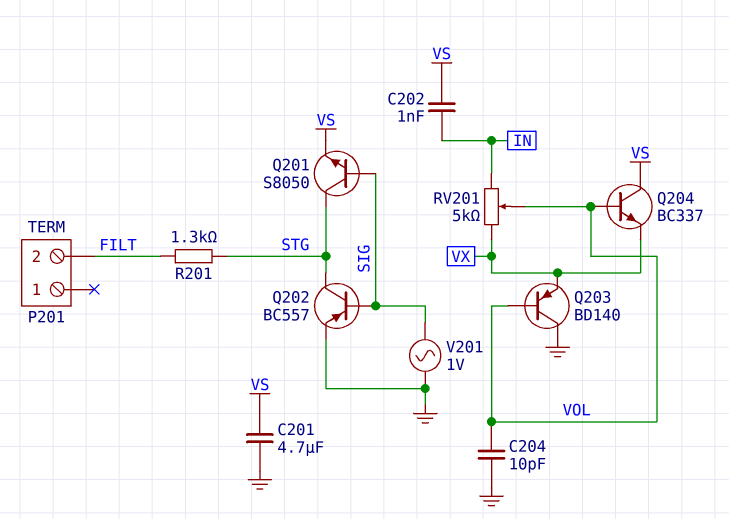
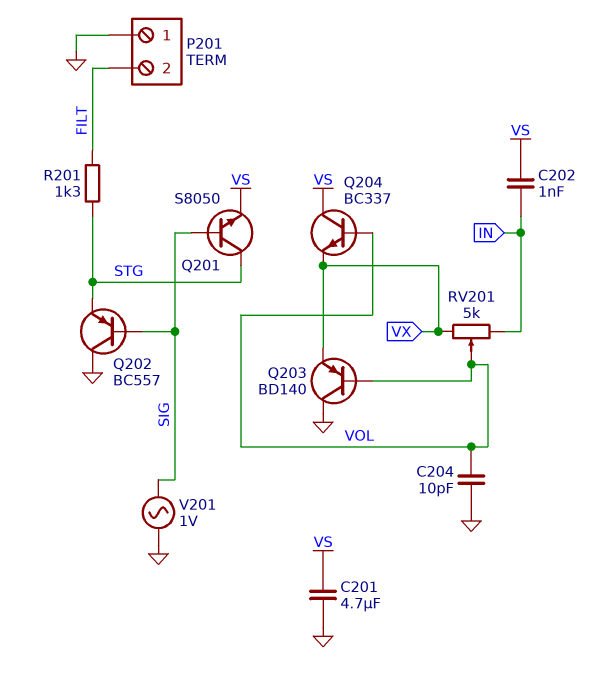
P201 pin 1: none -> GND
Q202: PNP BC557 (B SIG, C STG, E GND) -> PNP BC557 (B SIG, C GND, E STG)

